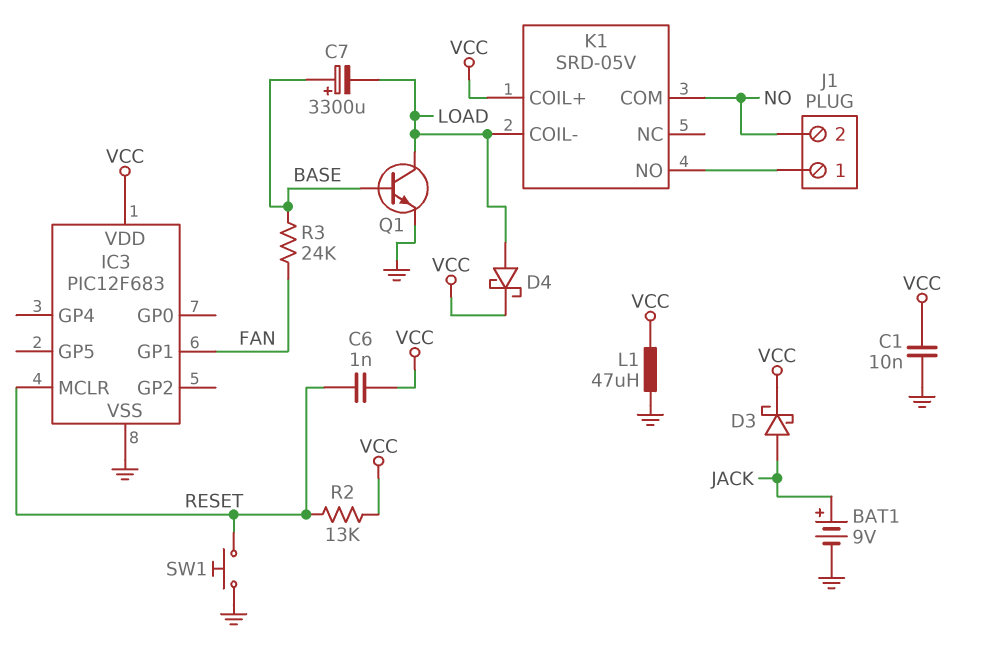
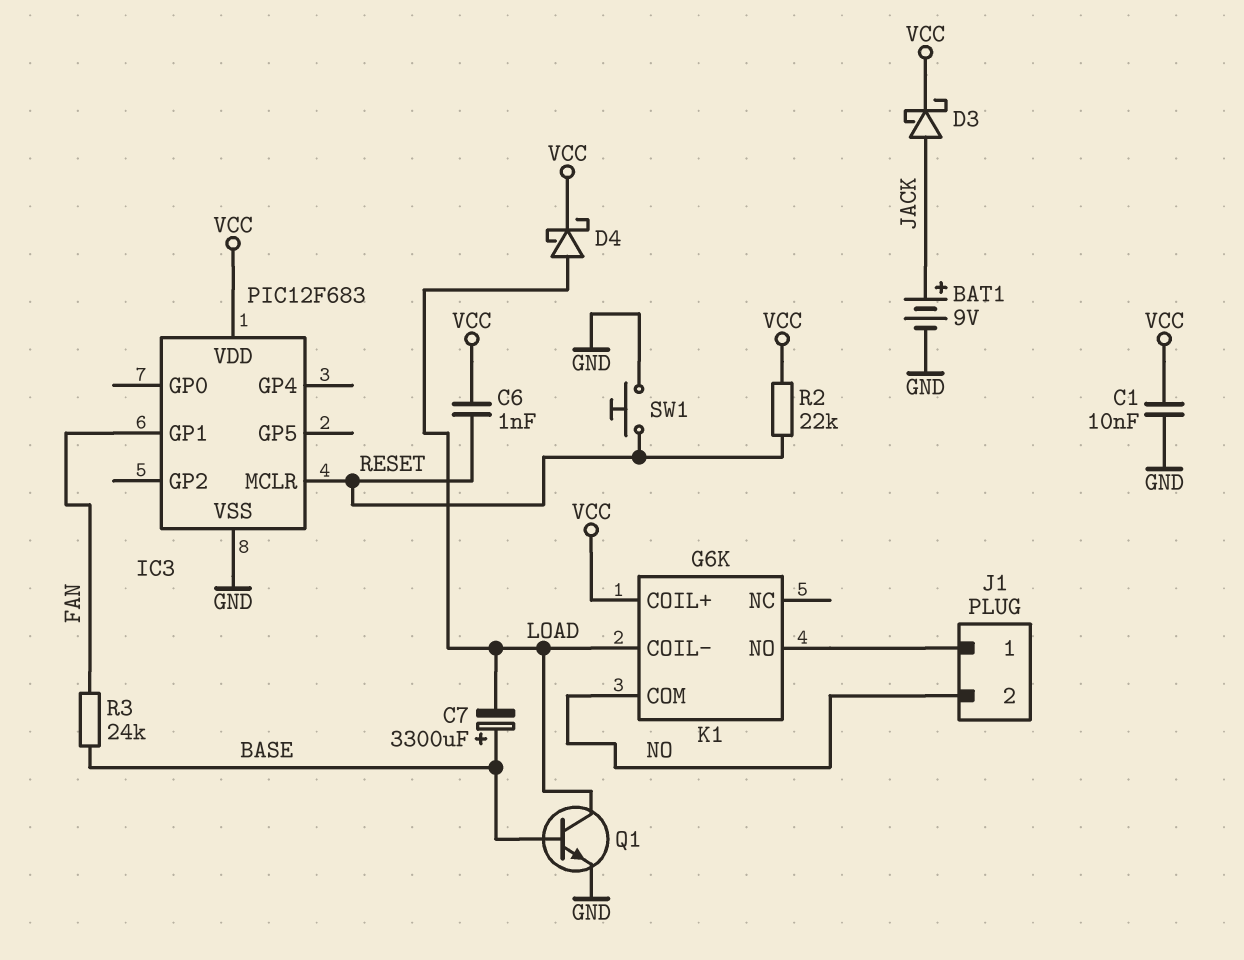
K1: SRD-05V -> G6K
L1: 47uH (GND, VCC) -> none
R2: 13k (RESET, VCC) -> 22k (RESET, VCC)

